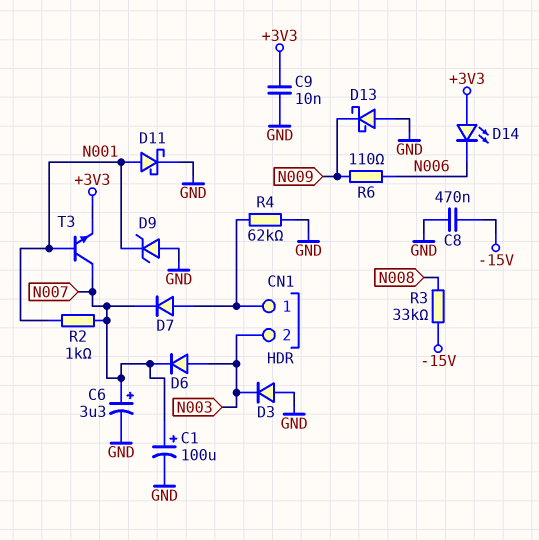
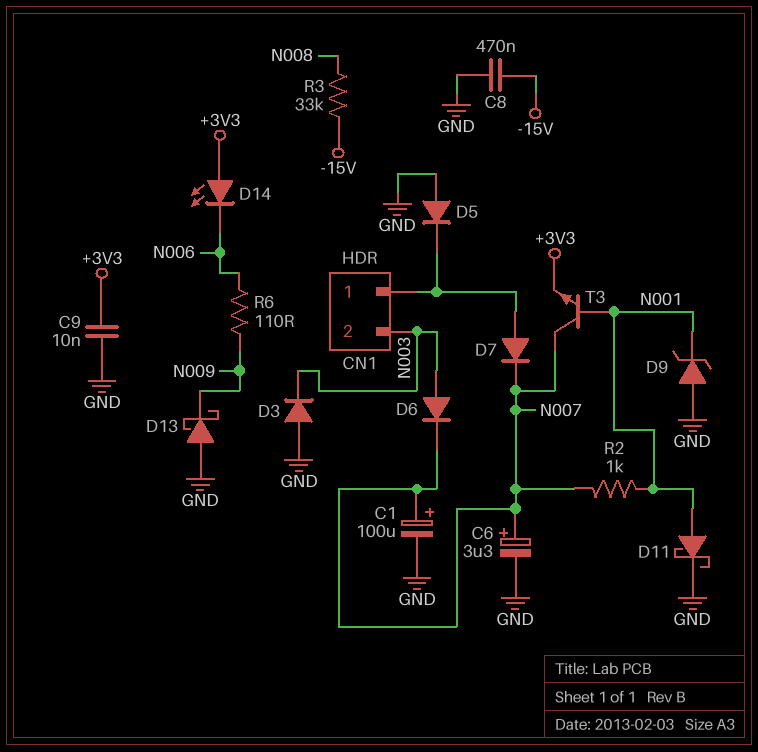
D5: none -> diode (A GND, K CN1/1)
R4: 62k (CN1/1, GND) -> none

